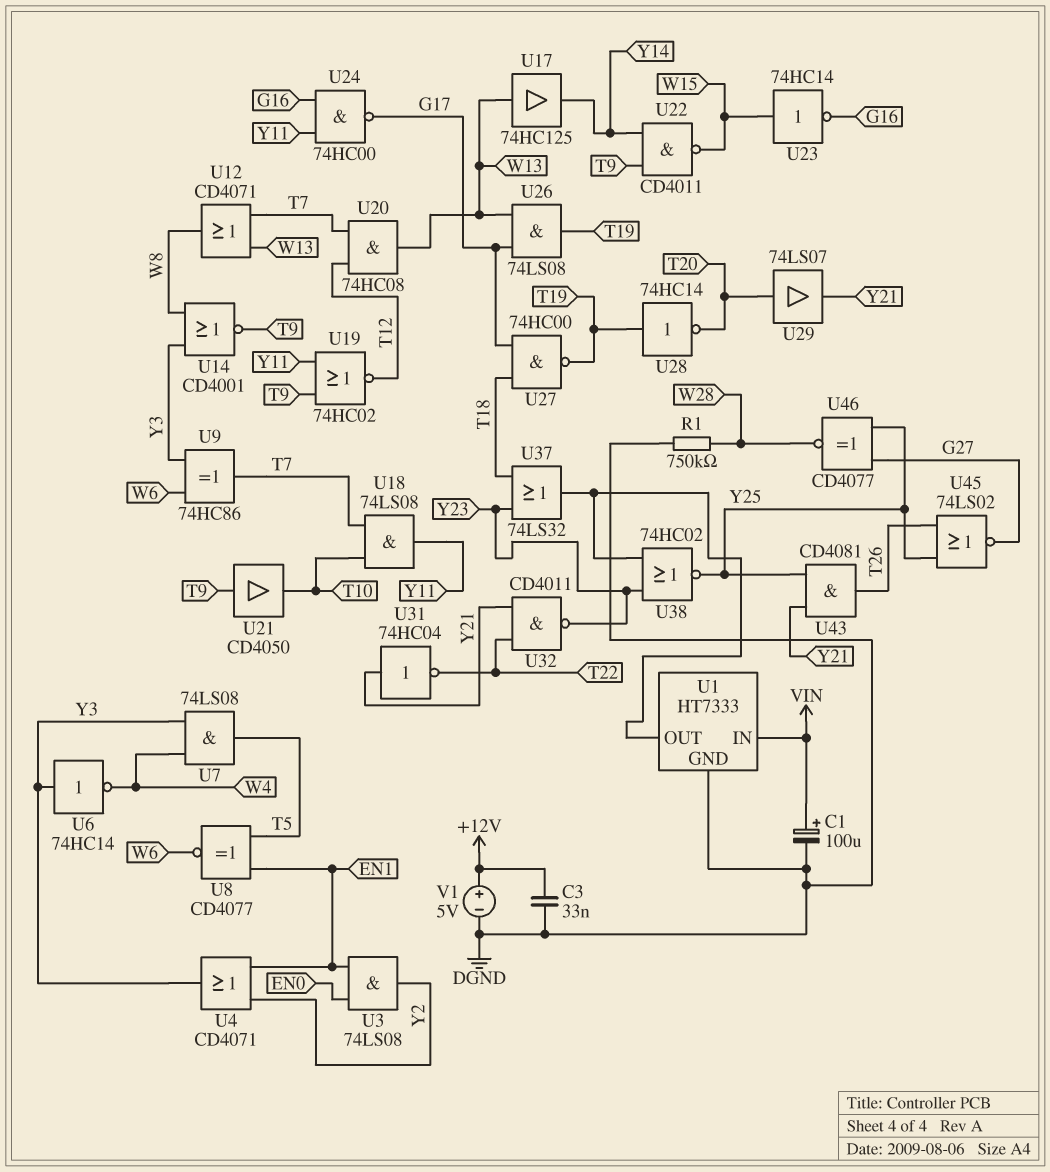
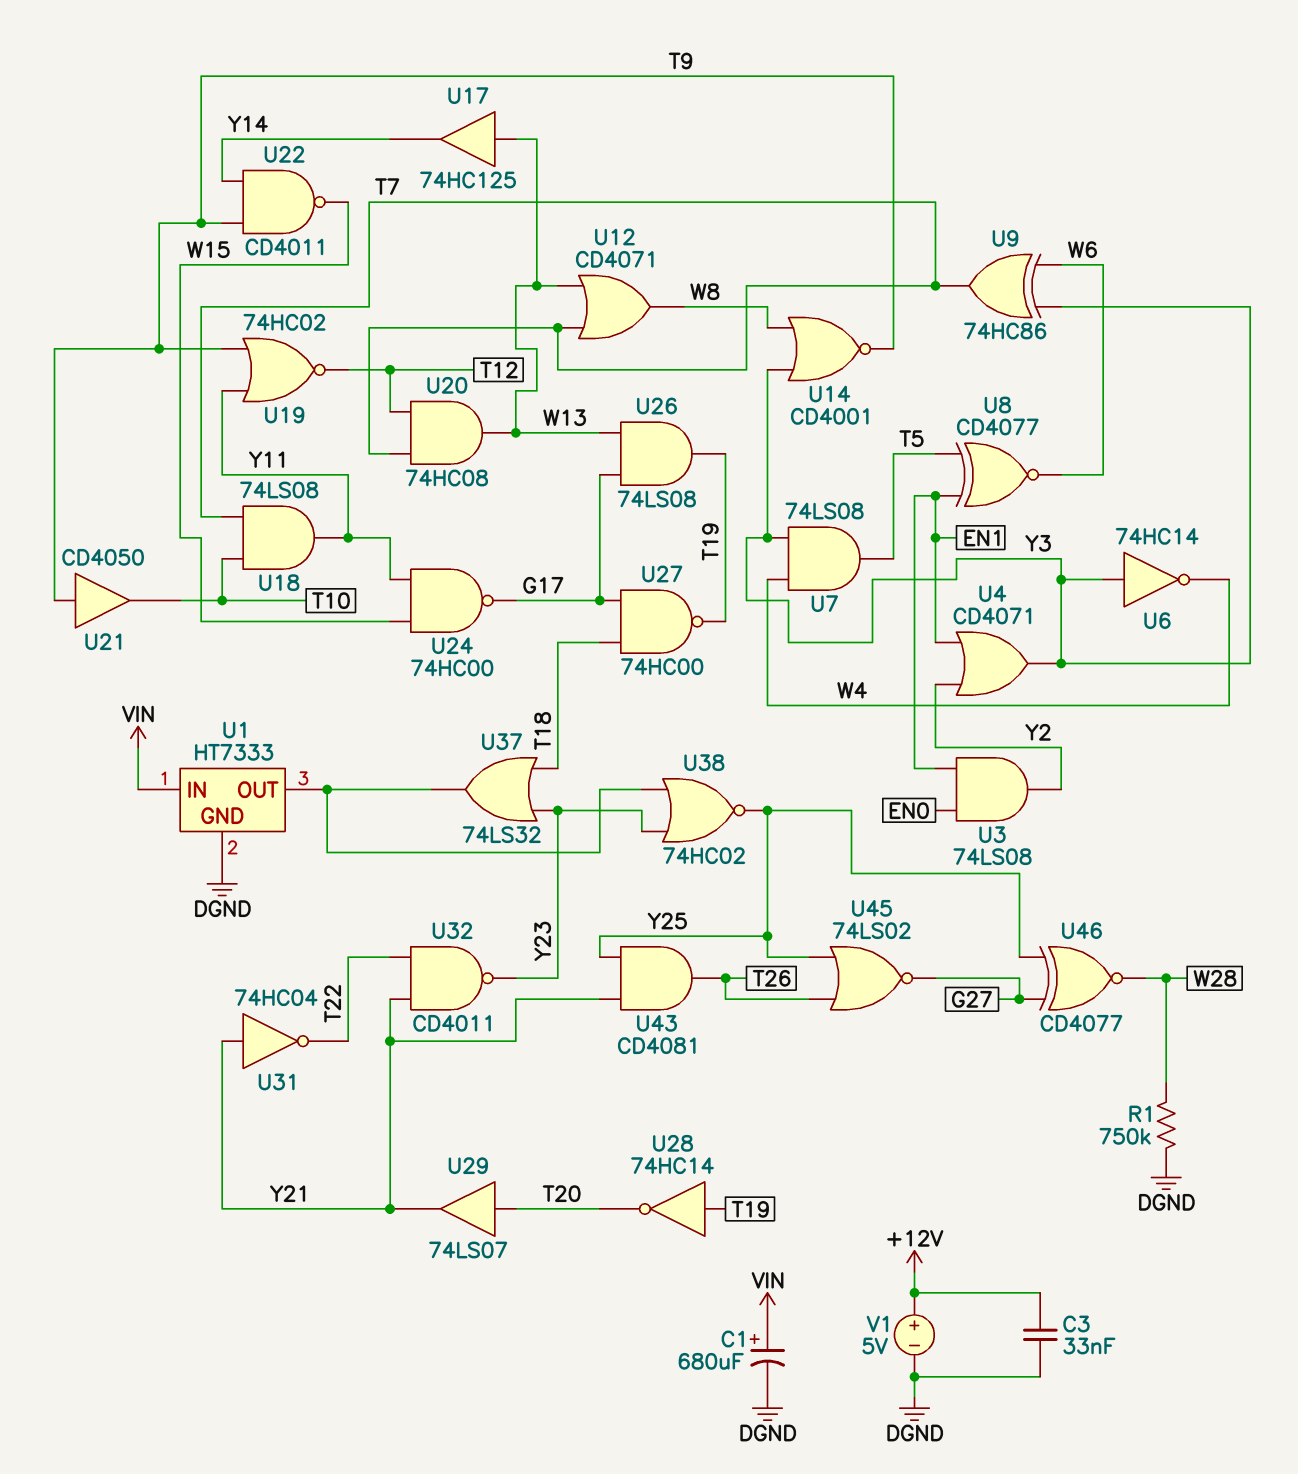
C1: 100uF (plus VIN, minus DGND) -> 680uF (plus VIN, minus DGND)
U23: NOT 74HC14 (in W15, out G16) -> none
U24: NAND 74HC00 (in G16, in Y11, out G17) -> NAND 74HC00 (in W15, in Y11, out G17)

